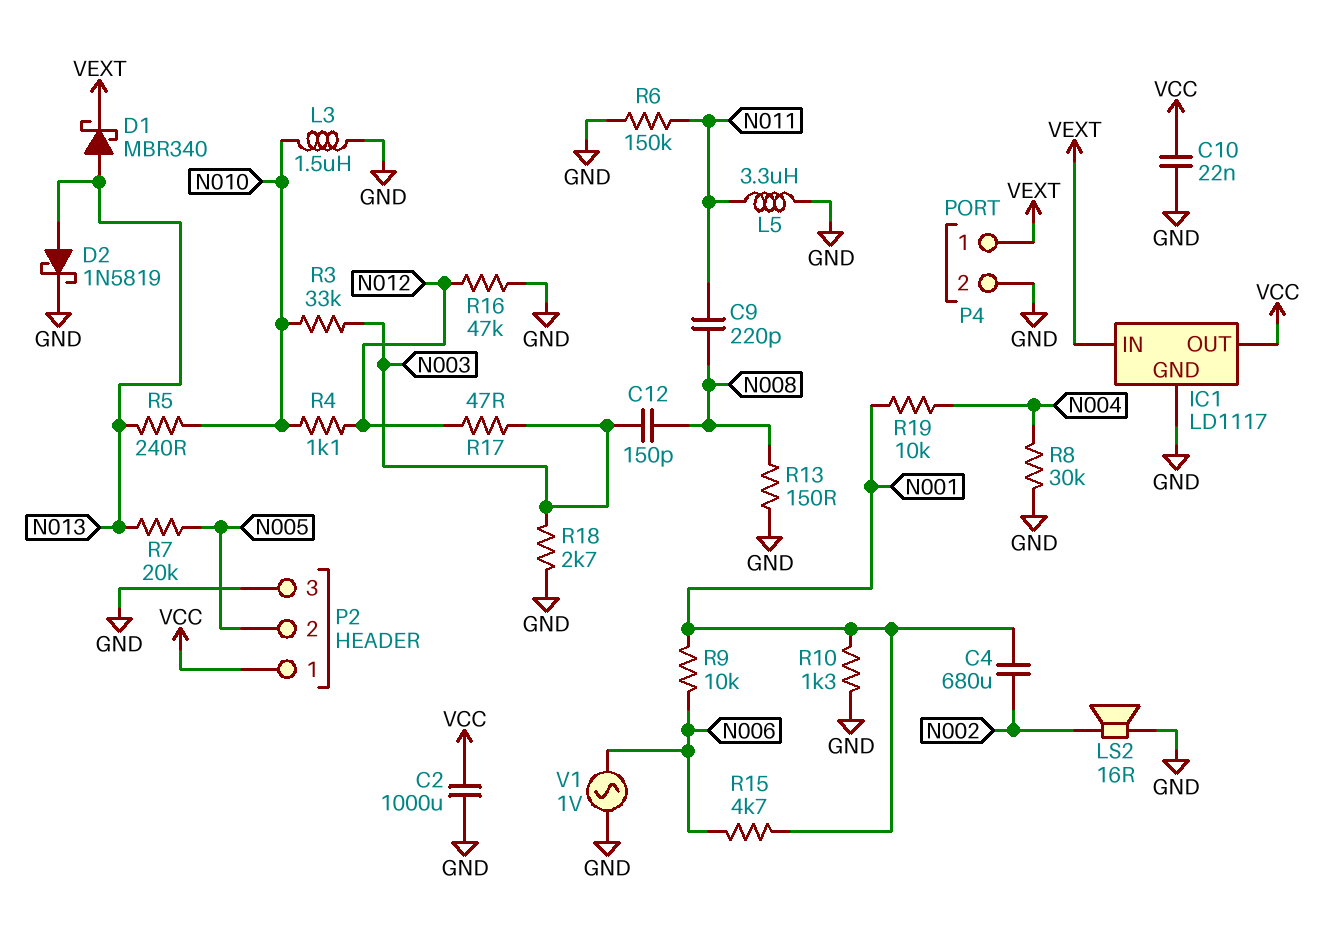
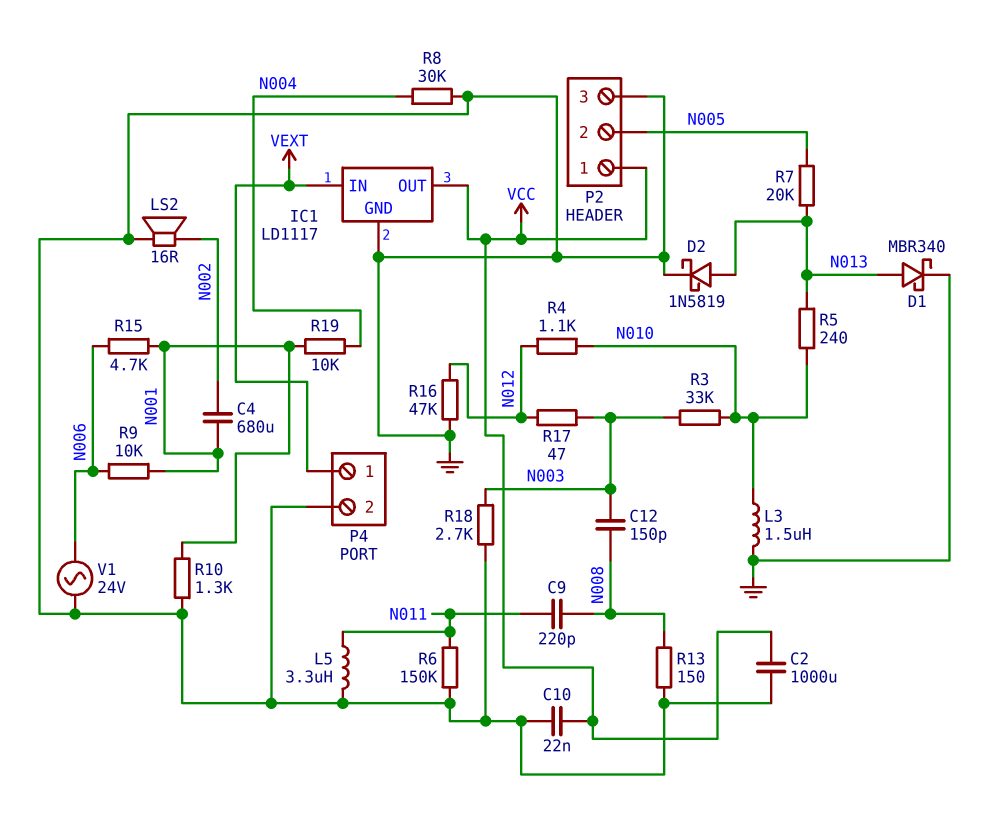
D1: schottky MBR340 (A N013, K VEXT) -> schottky MBR340 (A N013, K GND)
V1: AC 1V (GND, N006) -> AC 24V (GND, N006)

